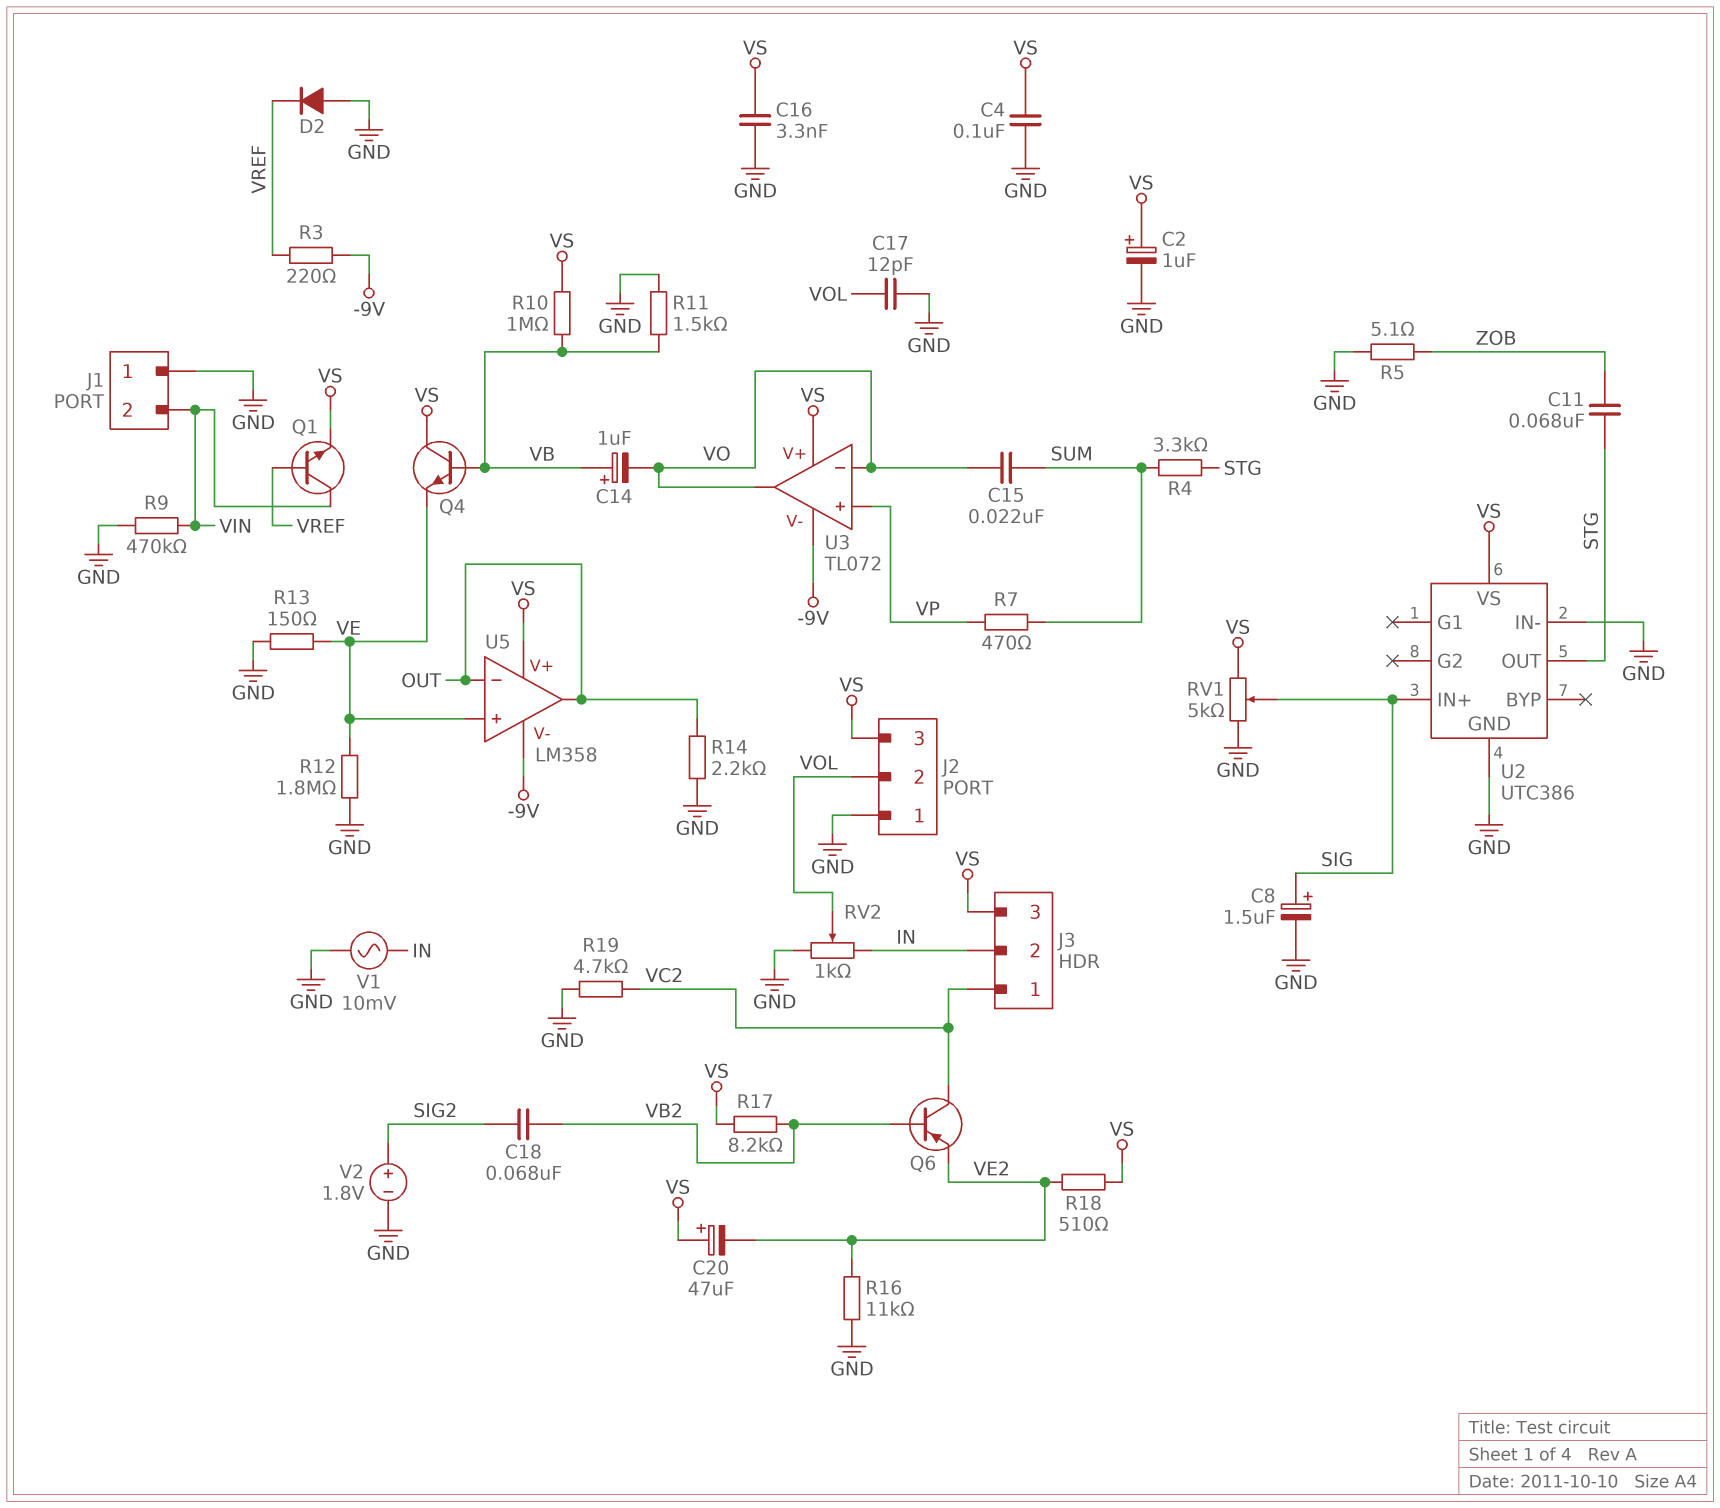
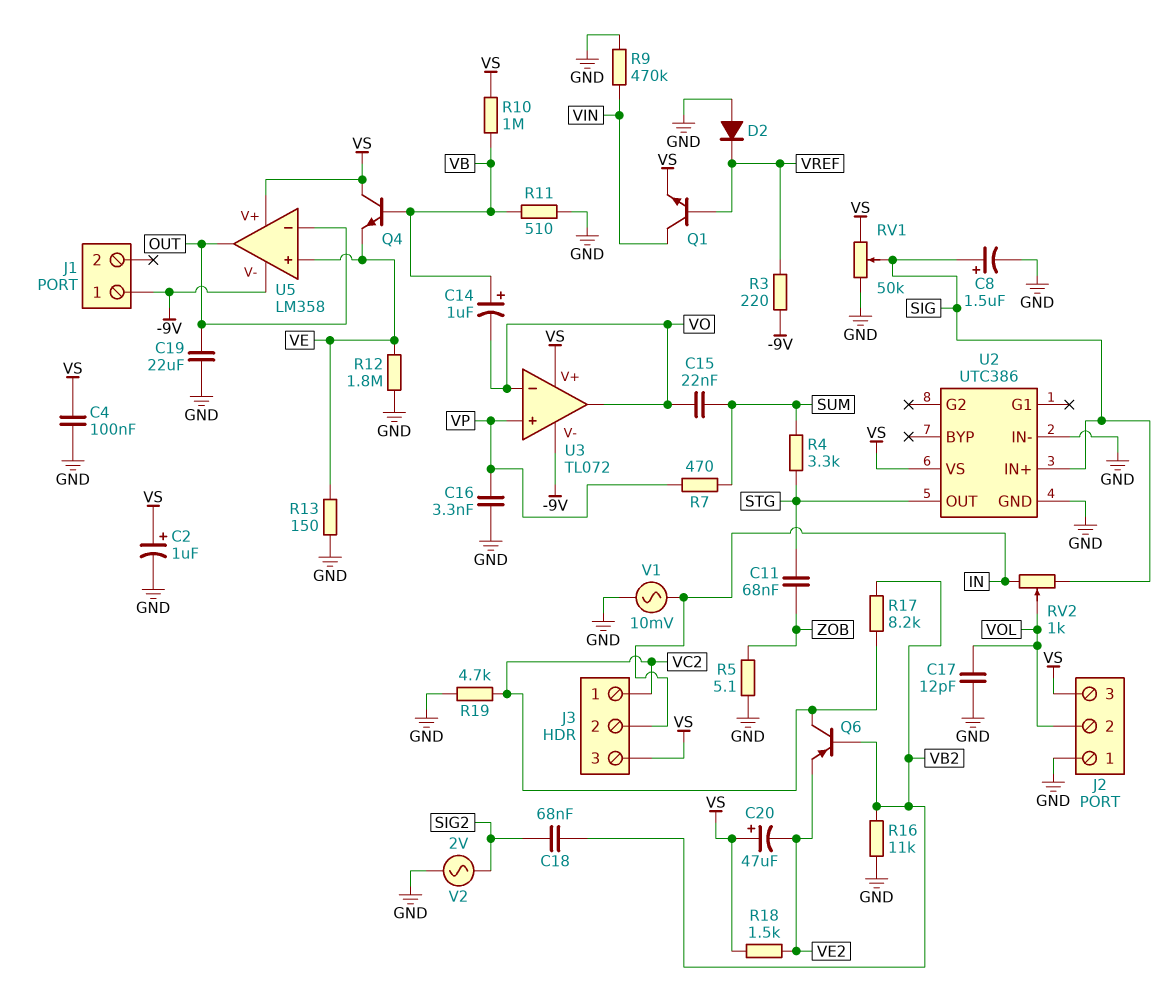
C16: 3.3nF (GND, VS) -> 3.3nF (GND, VP)
C19: none -> 22uF (GND, OUT)
J1 pin 1: GND -> -9V
J1 pin 2: VIN -> none
R11: 1.5k (GND, VB) -> 510 (GND, VB)
R14: 2.2k (GND, OUT) -> none
R16: 11k (GND, VE2) -> 11k (GND, VB2)
R17: 8.2k (VB2, VS) -> 8.2k (VB2, VC2)
R18: 510 (VE2, VS) -> 1.5k (VE2, VS)
RV1: 5k (GND, VS, wiper SIG) -> 50k (GND, VS, wiper SIG)
RV2: 1k (GND, IN, wiper VOL) -> 1k (IN, SIG, wiper VOL)
V2: 1.8V (plus SIG2, minus GND) -> AC 2V (GND, SIG2)

